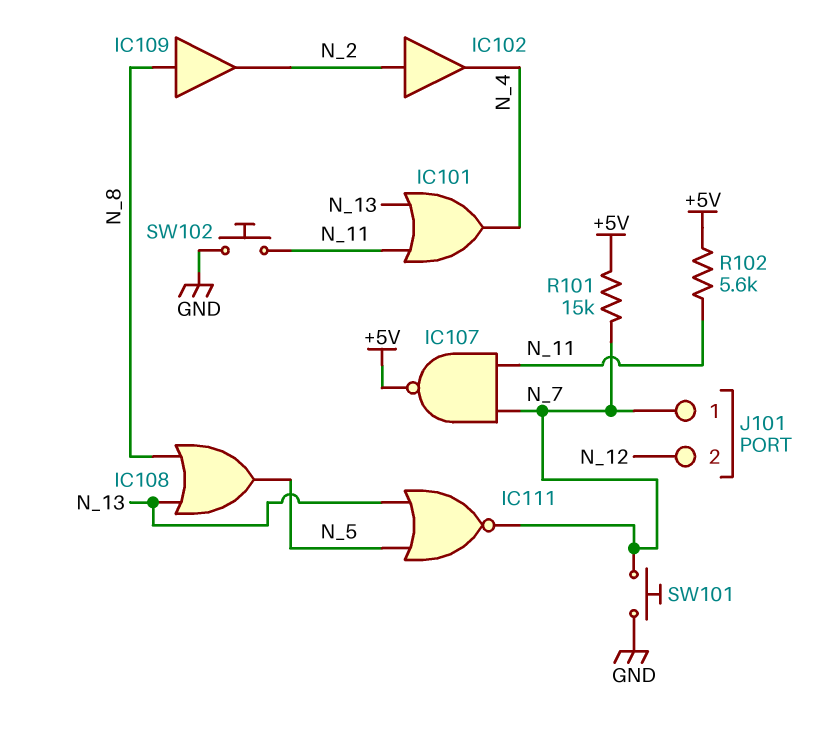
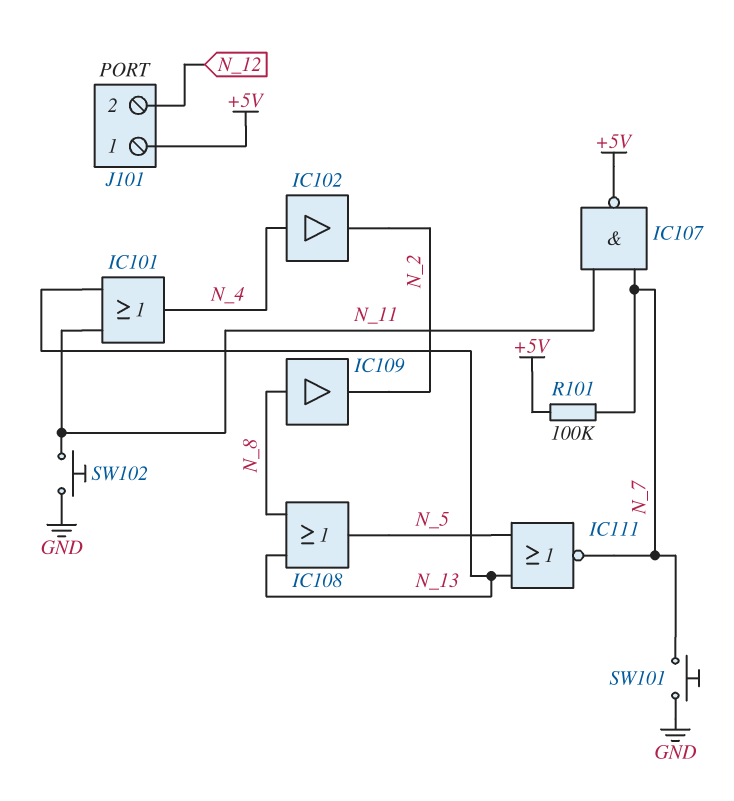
IC102: buffer (in N_2, out N_4) -> buffer (in N_4, out N_2)
J101 pin 1: N_7 -> +5V
R101: 15k (+5V, N_7) -> 100k (+5V, N_7)
R102: 5.6k (+5V, N_11) -> none

